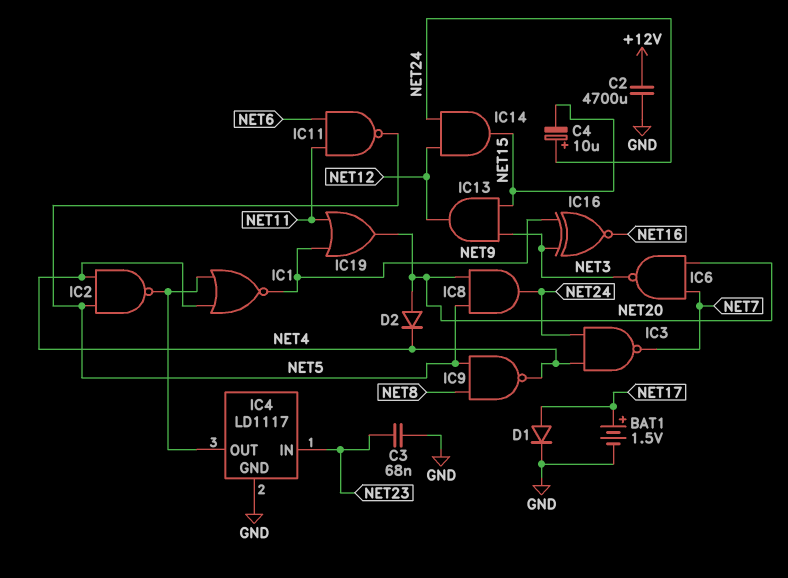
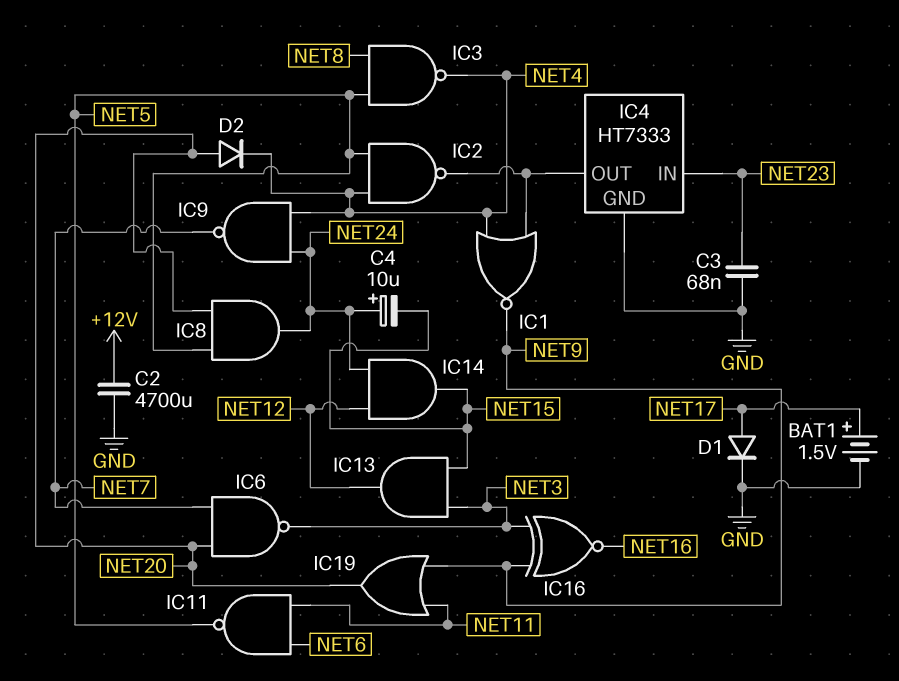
IC3: NAND (in NET4, in NET24, out NET7) -> NAND (in NET5, in NET8, out NET4)
IC4: LD1117 -> HT7333
IC9: NAND (in NET5, in NET8, out NET4) -> NAND (in NET4, in NET24, out NET7)

